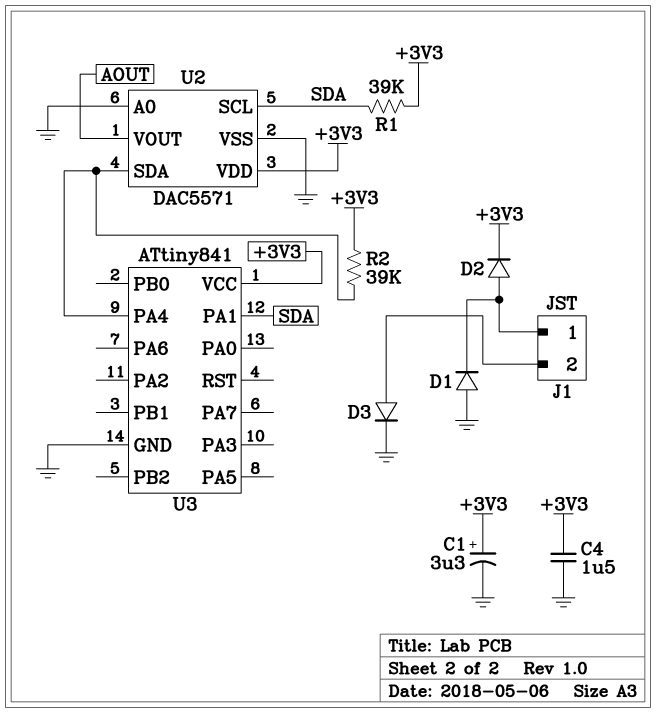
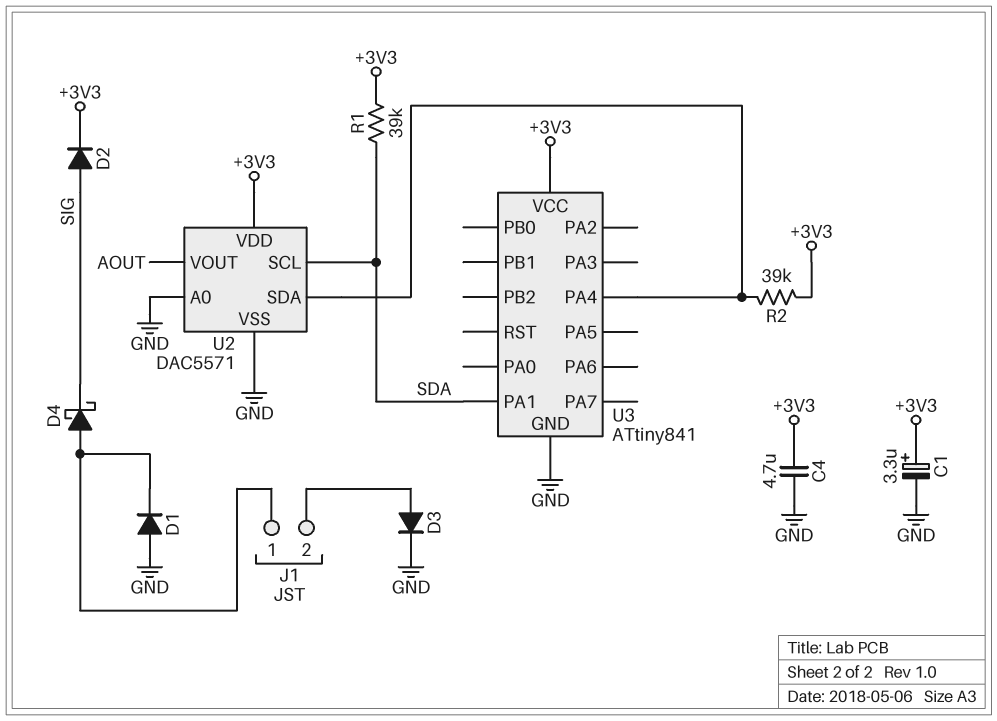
C4: 1.5uF (+3V3, GND) -> 4.7uF (+3V3, GND)
D2: diode (A J1/1, K +3V3) -> diode (A SIG, K +3V3)
D4: none -> schottky (A J1/1, K SIG)

